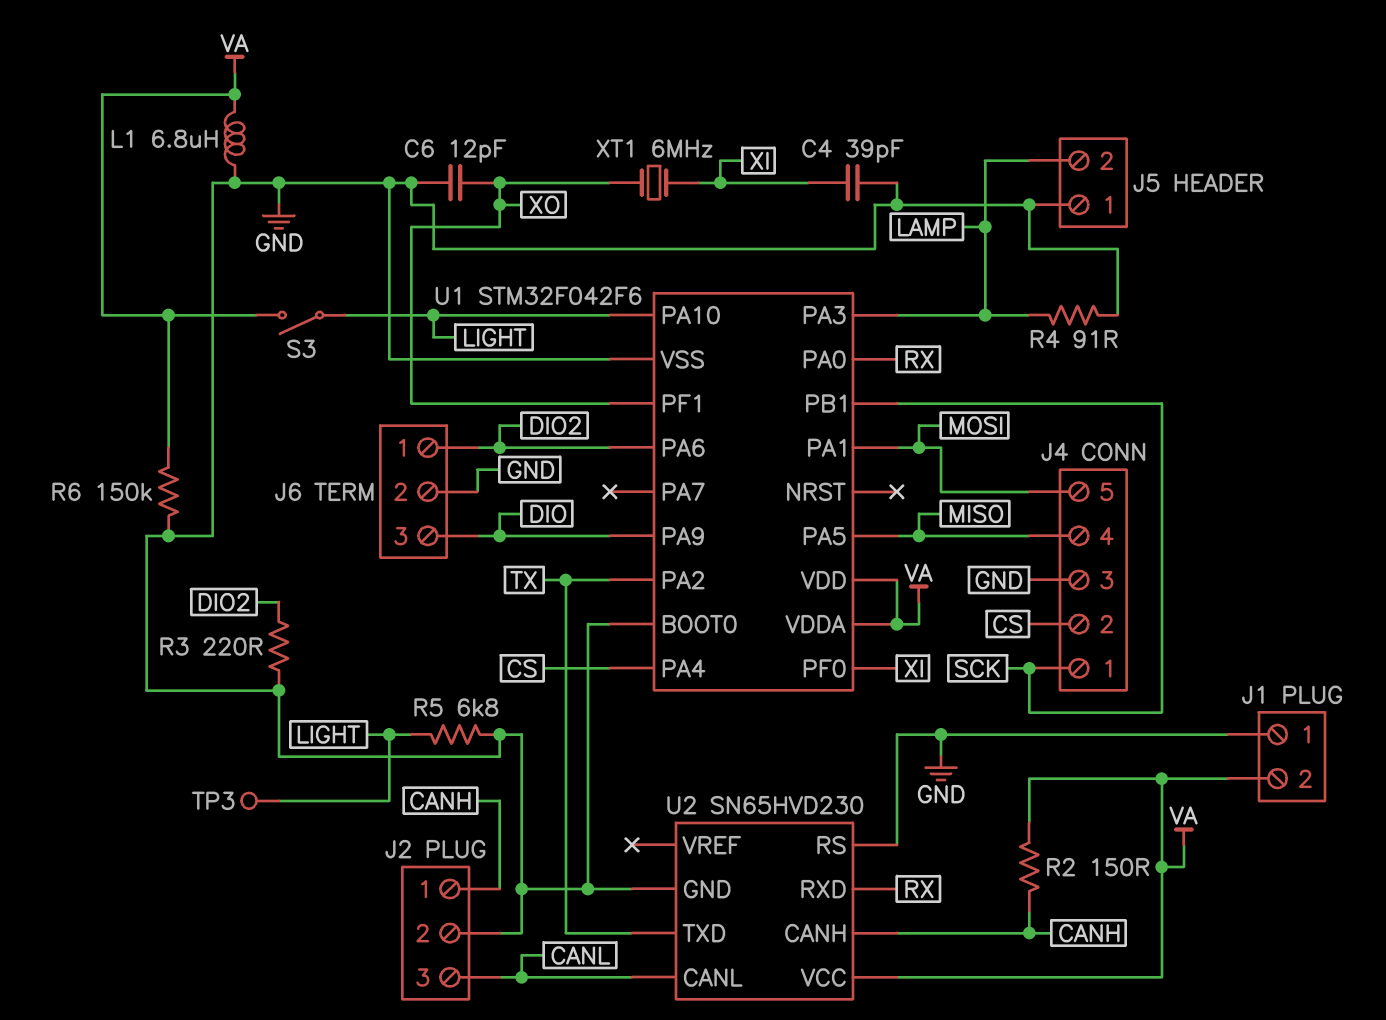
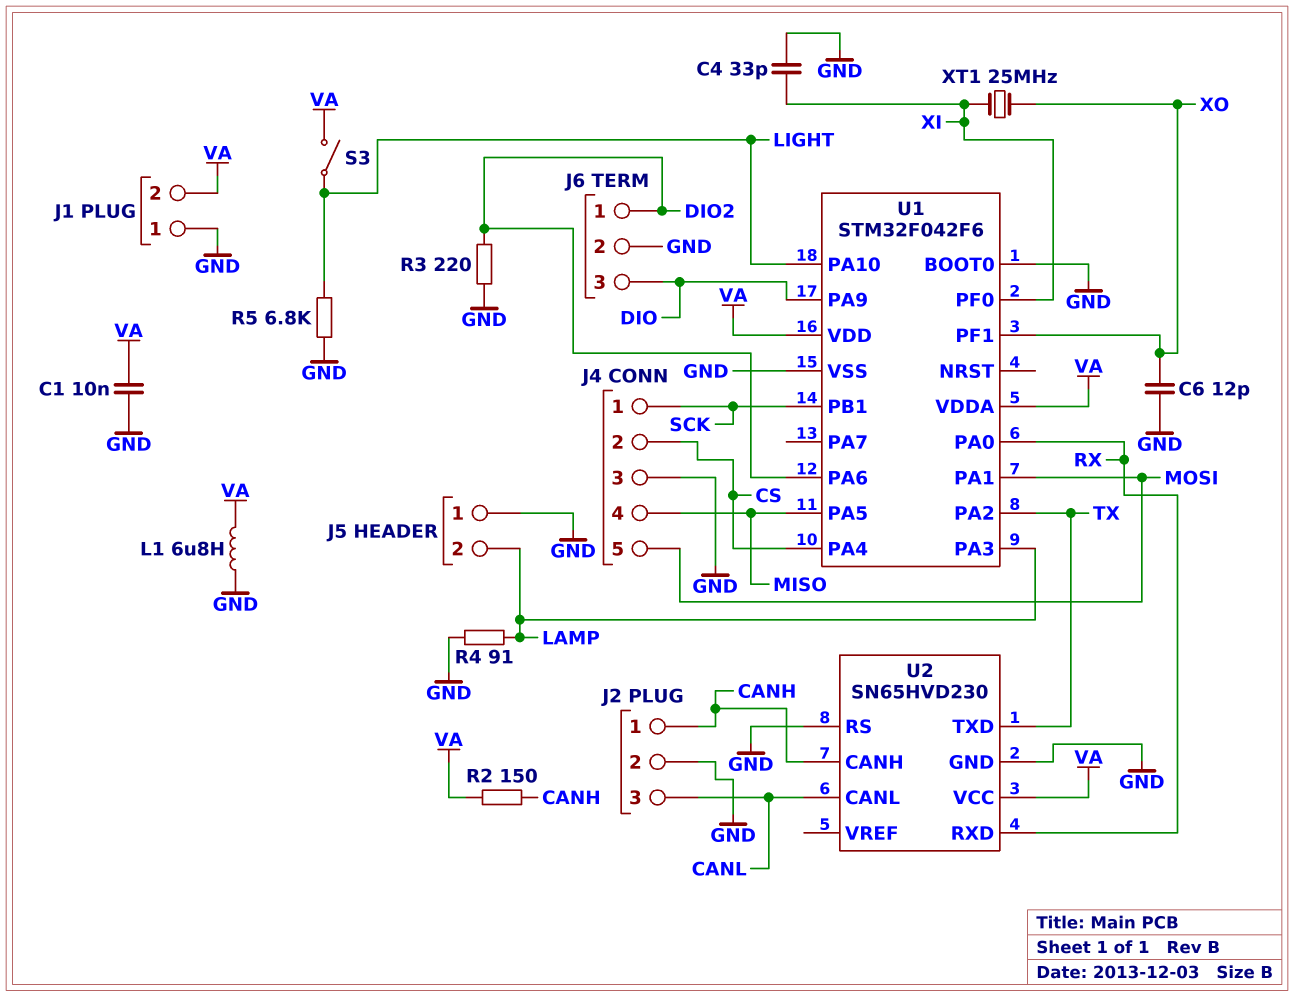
C1: none -> 10nF (GND, VA)
C4: 39pF (GND, XI) -> 33pF (GND, XI)
R6: 150k (GND, VA) -> none
TP3: test point (LIGHT) -> none
XT1: 6MHz (XI, XO) -> 25MHz (XI, XO)

